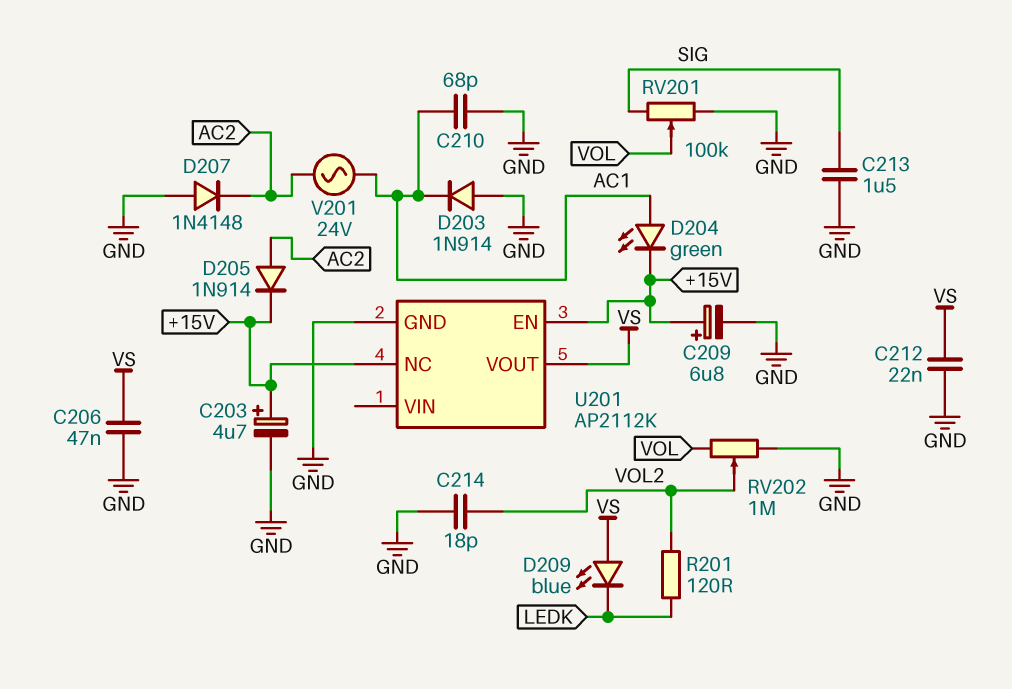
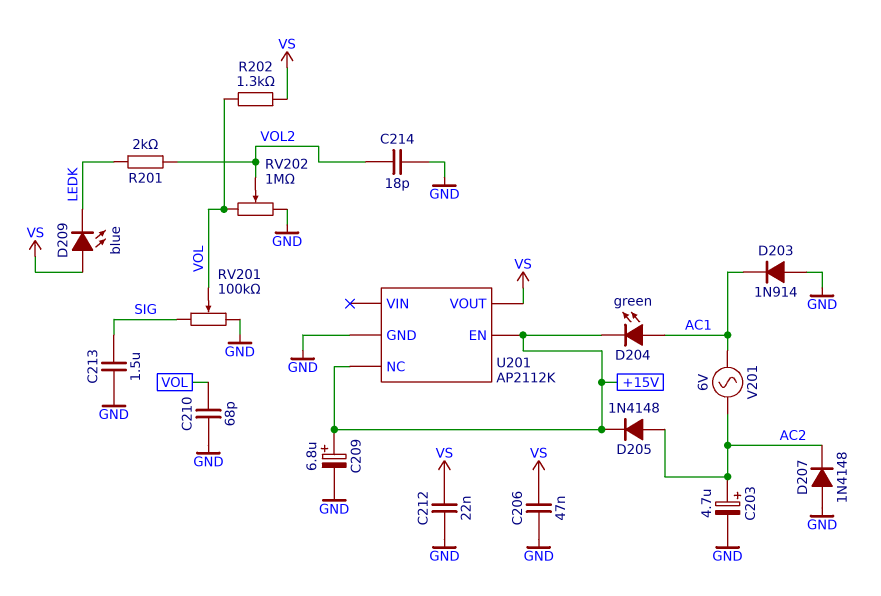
C203: 4.7uF (plus +15V, minus GND) -> 4.7uF (plus AC2, minus GND)
C210: 68pF (AC1, GND) -> 68pF (GND, VOL)
D205: diode 1N914 (A AC2, K +15V) -> diode 1N4148 (A AC2, K +15V)
R201: 120 (LEDK, VOL2) -> 2k (LEDK, VOL2)
R202: none -> 1.3k (VOL, VS)
V201: AC 24V (AC1, AC2) -> AC 6V (AC1, AC2)

